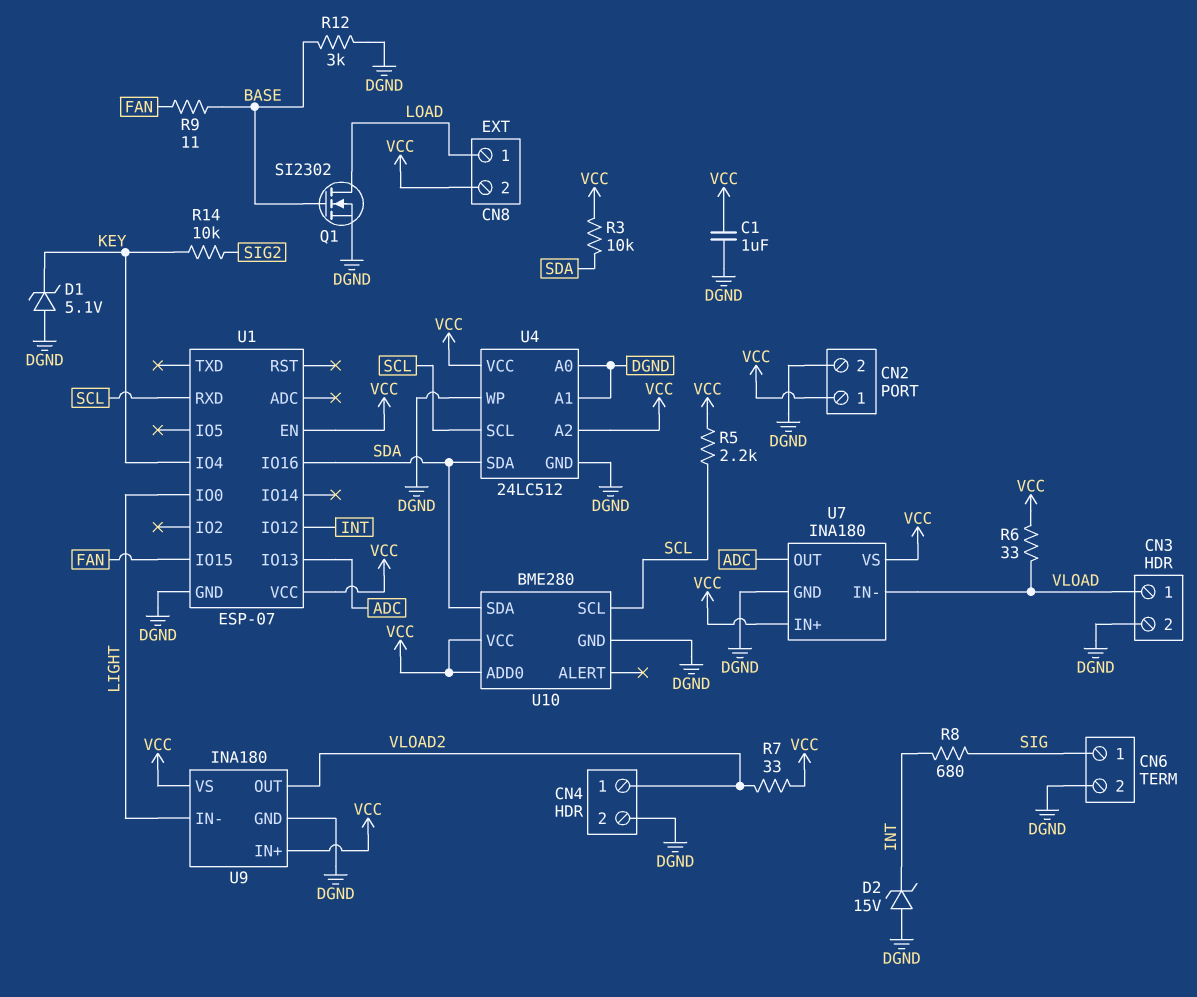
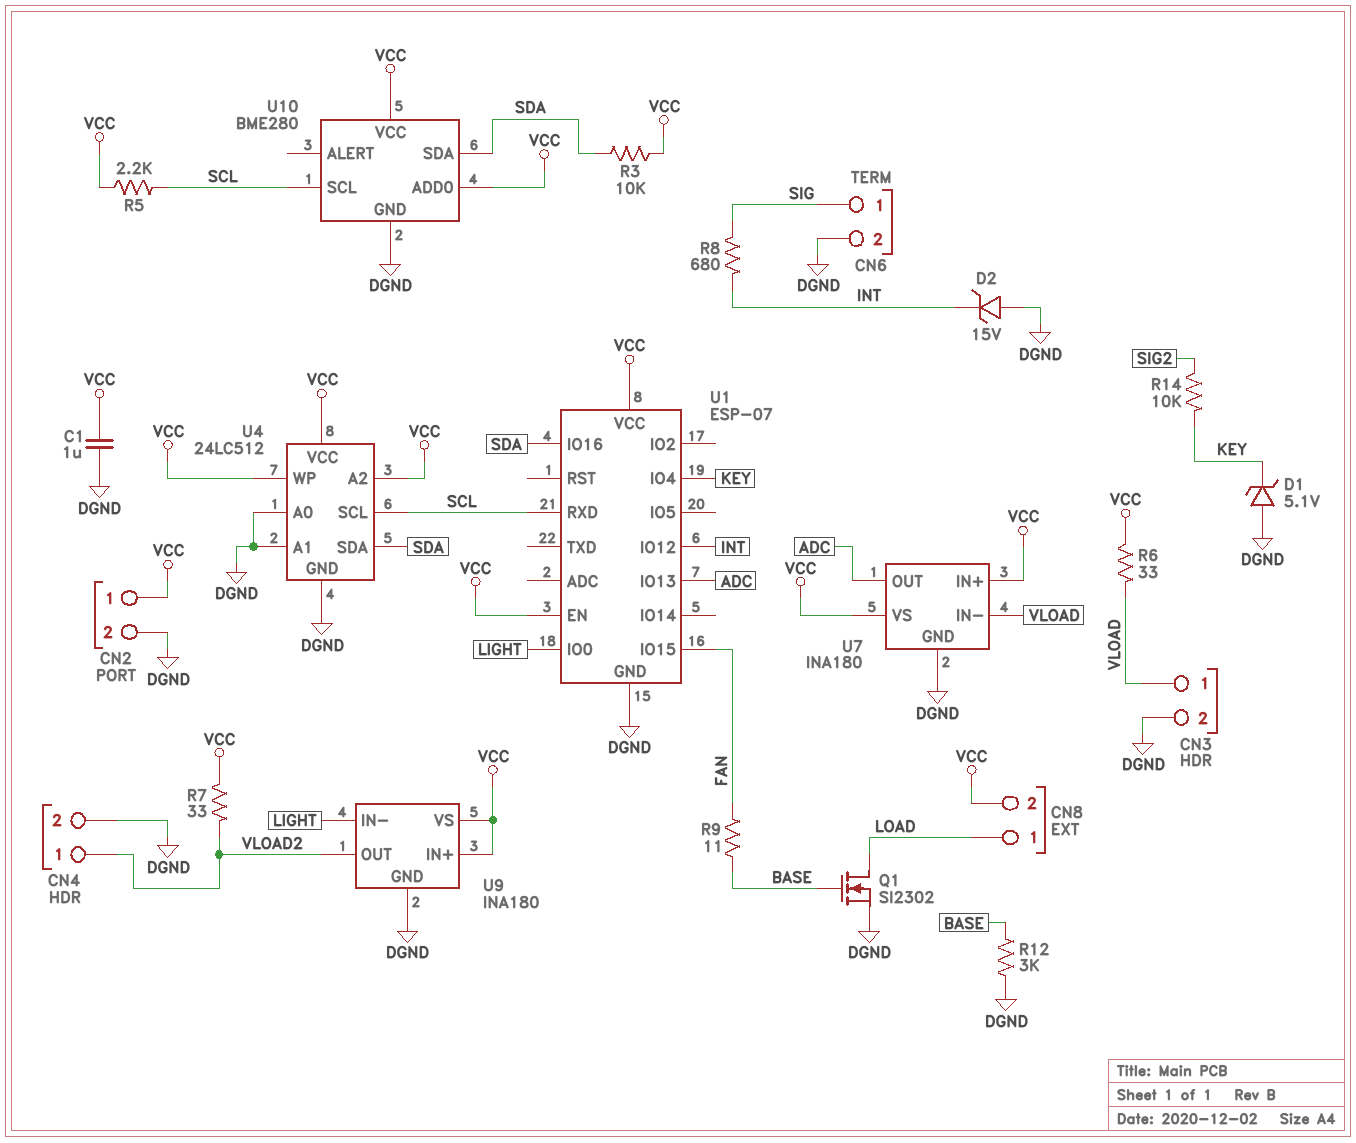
U4 pin WP: DGND -> VCC

